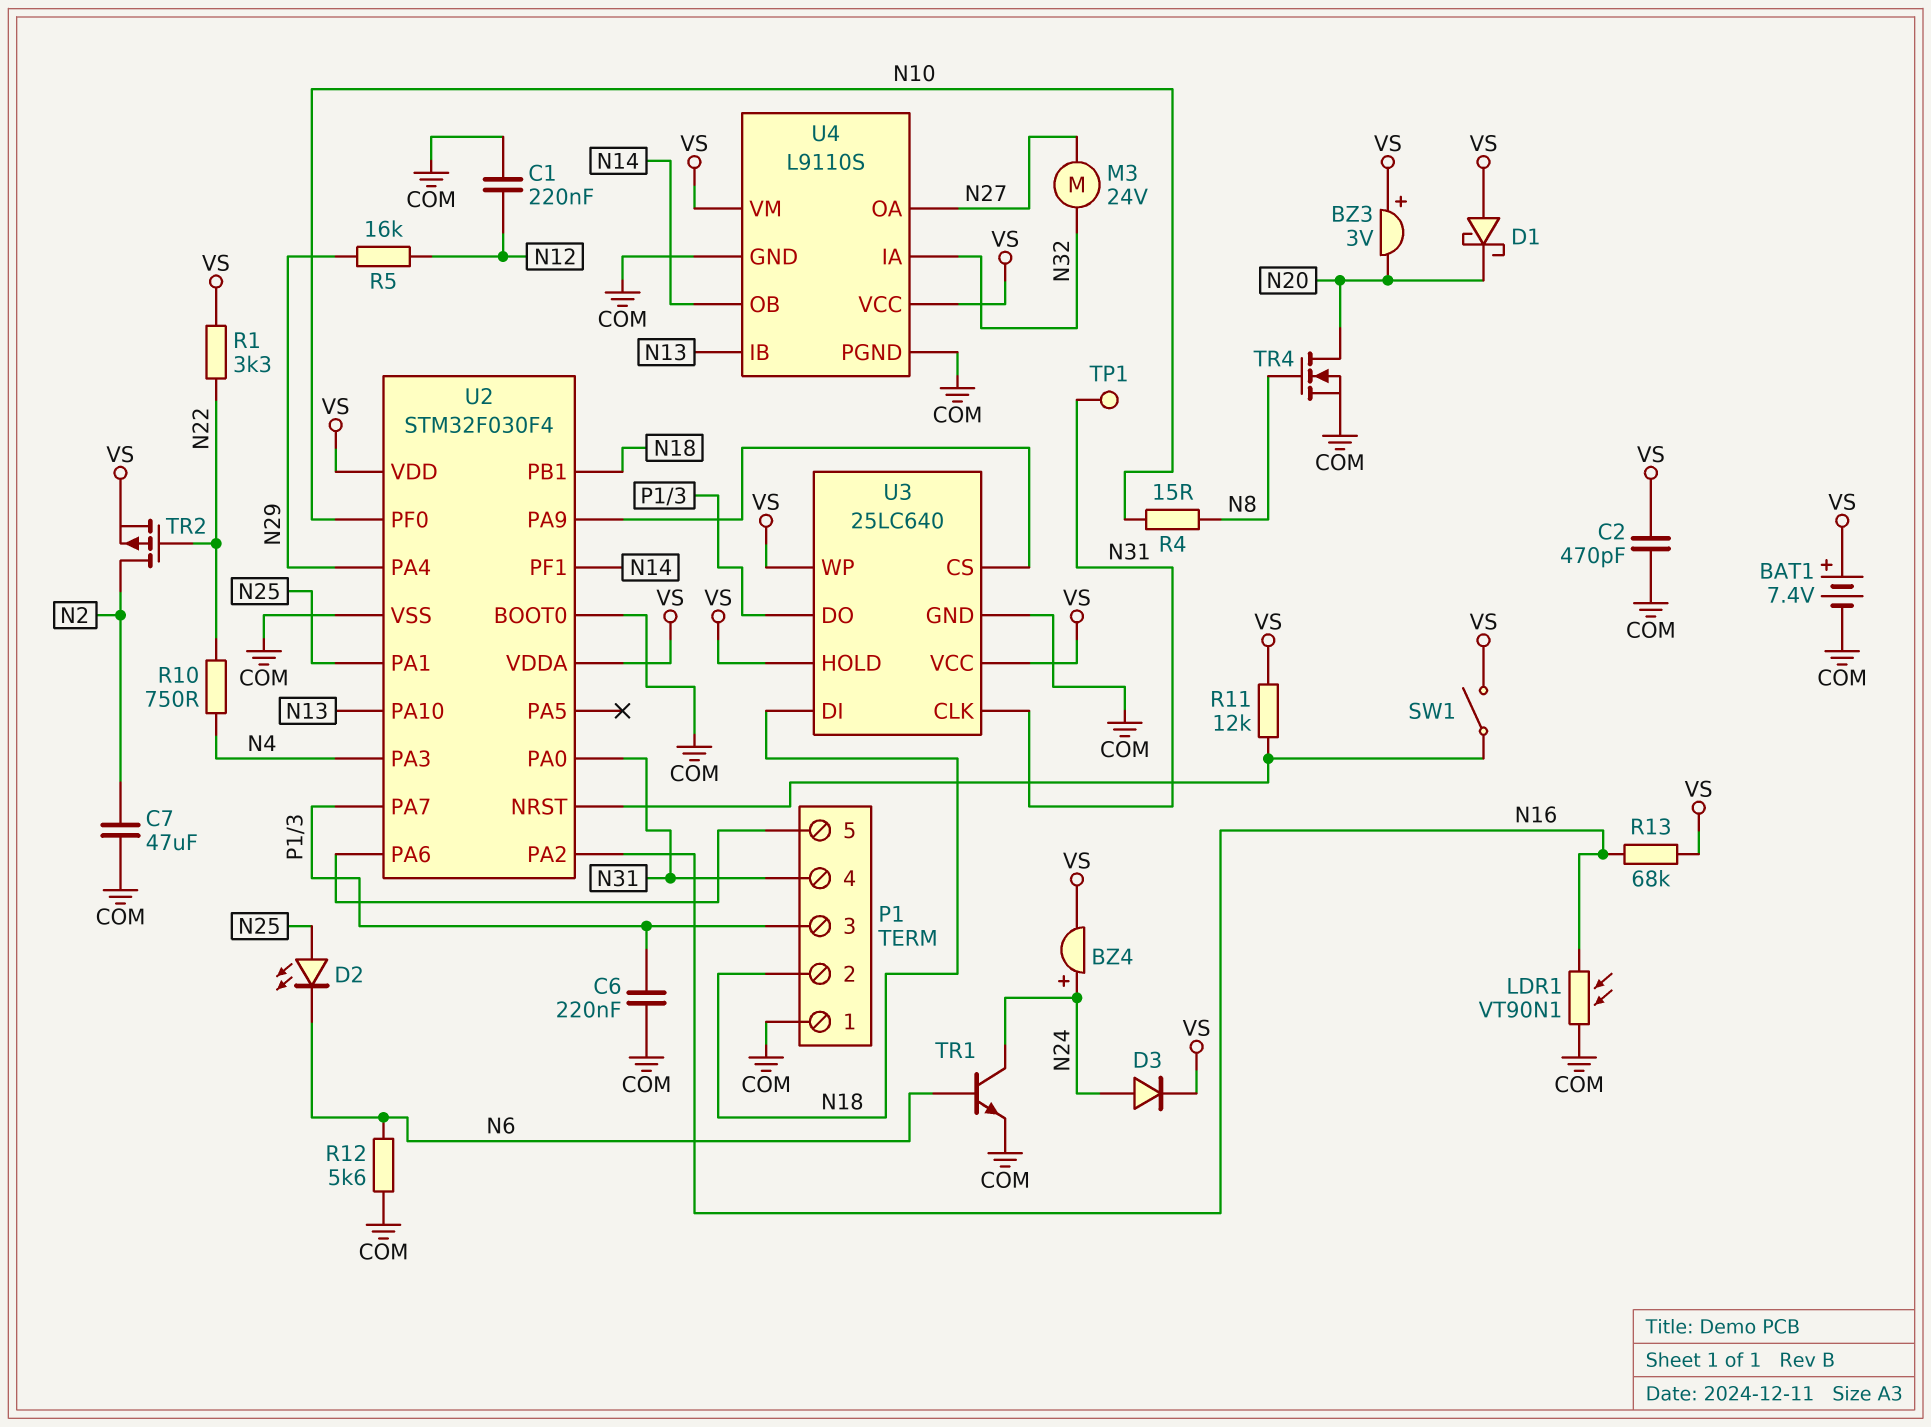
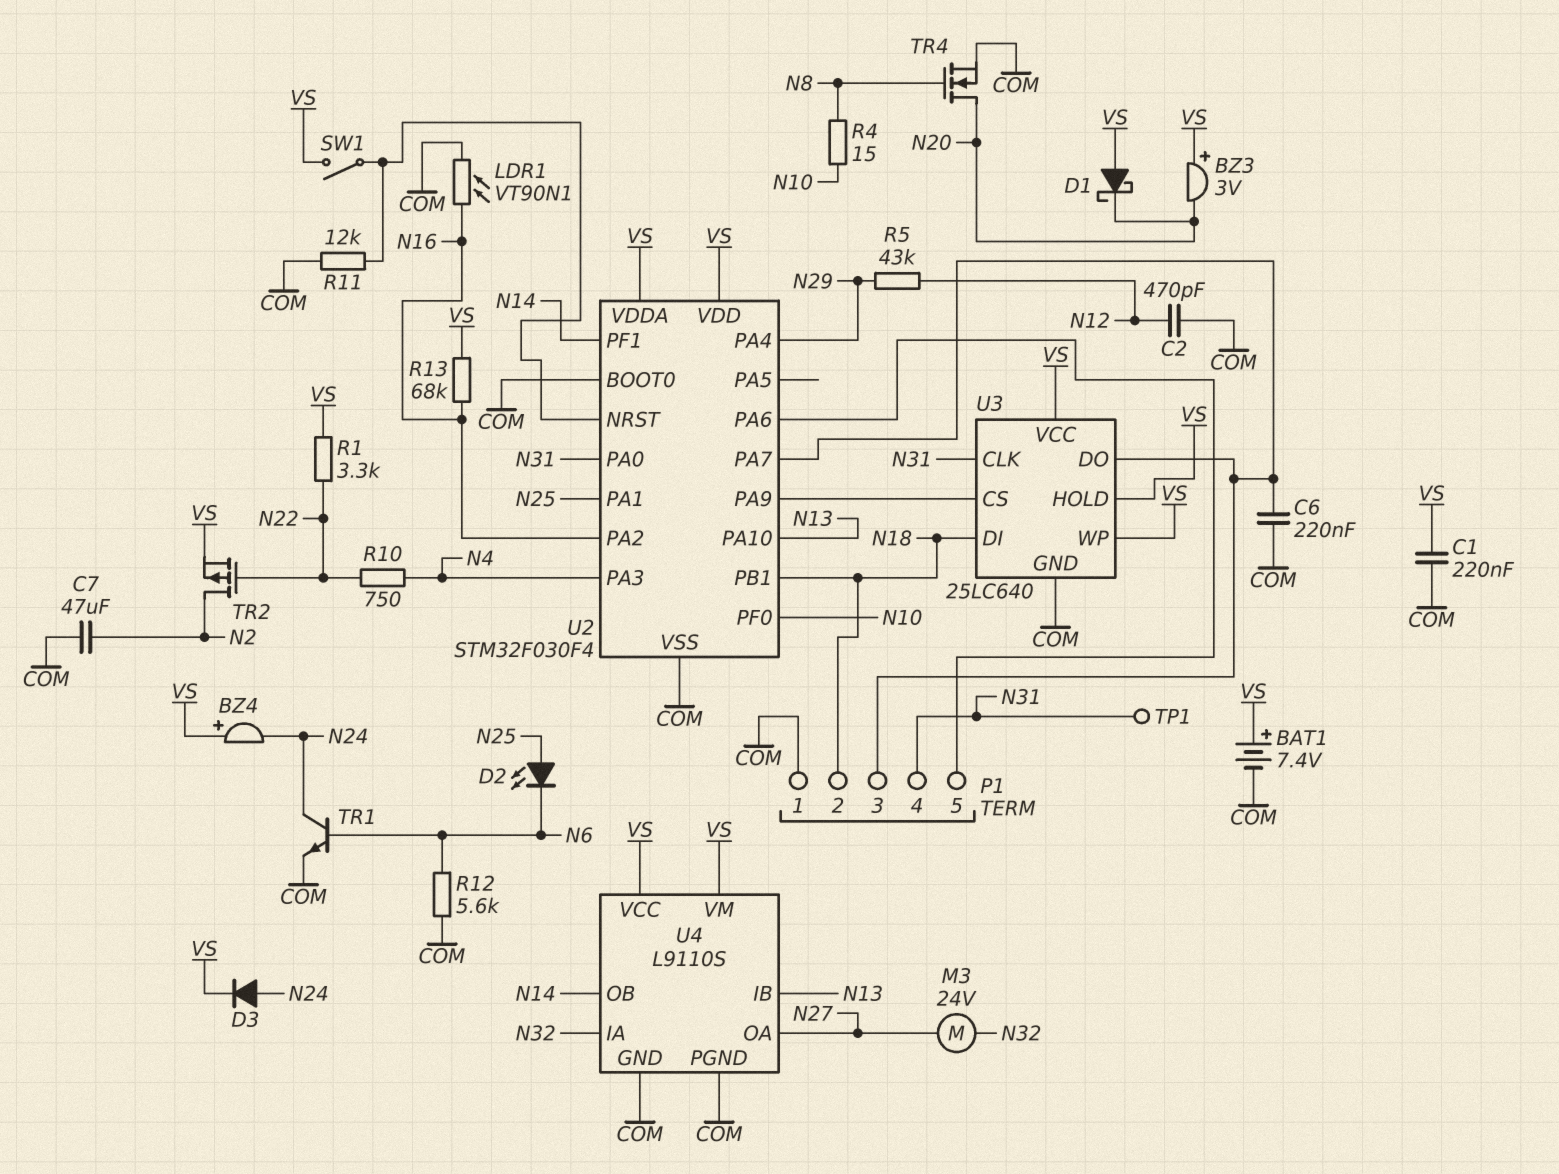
BZ4: buzzer (plus N24, minus VS) -> buzzer (plus VS, minus N24)
C1: 220nF (COM, N12) -> 220nF (COM, VS)
C2: 470pF (COM, VS) -> 470pF (COM, N12)
R5: 16k (N12, N29) -> 43k (N12, N29)
R11: 12k (U2/NRST, VS) -> 12k (COM, U2/NRST)

